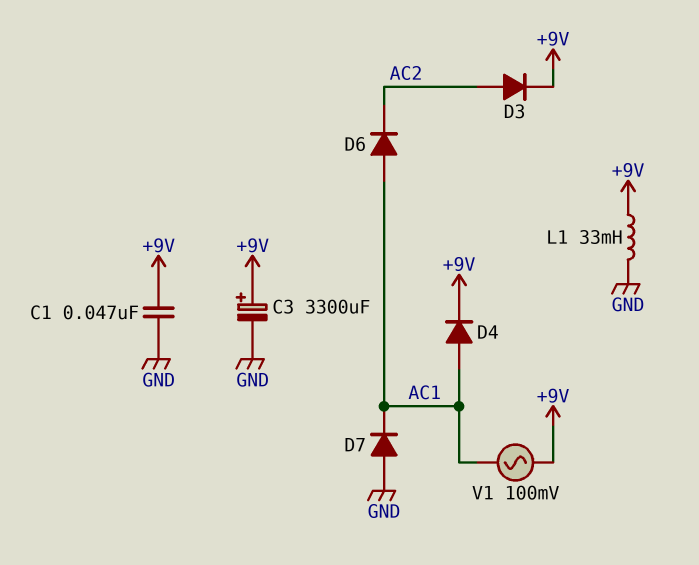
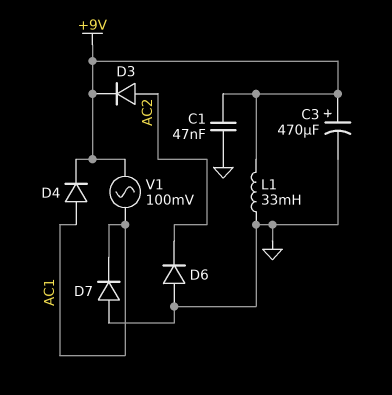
C3: 3300uF (plus +9V, minus GND) -> 470uF (plus +9V, minus GND)
D6: diode (A AC1, K AC2) -> diode (A GND, K AC2)

